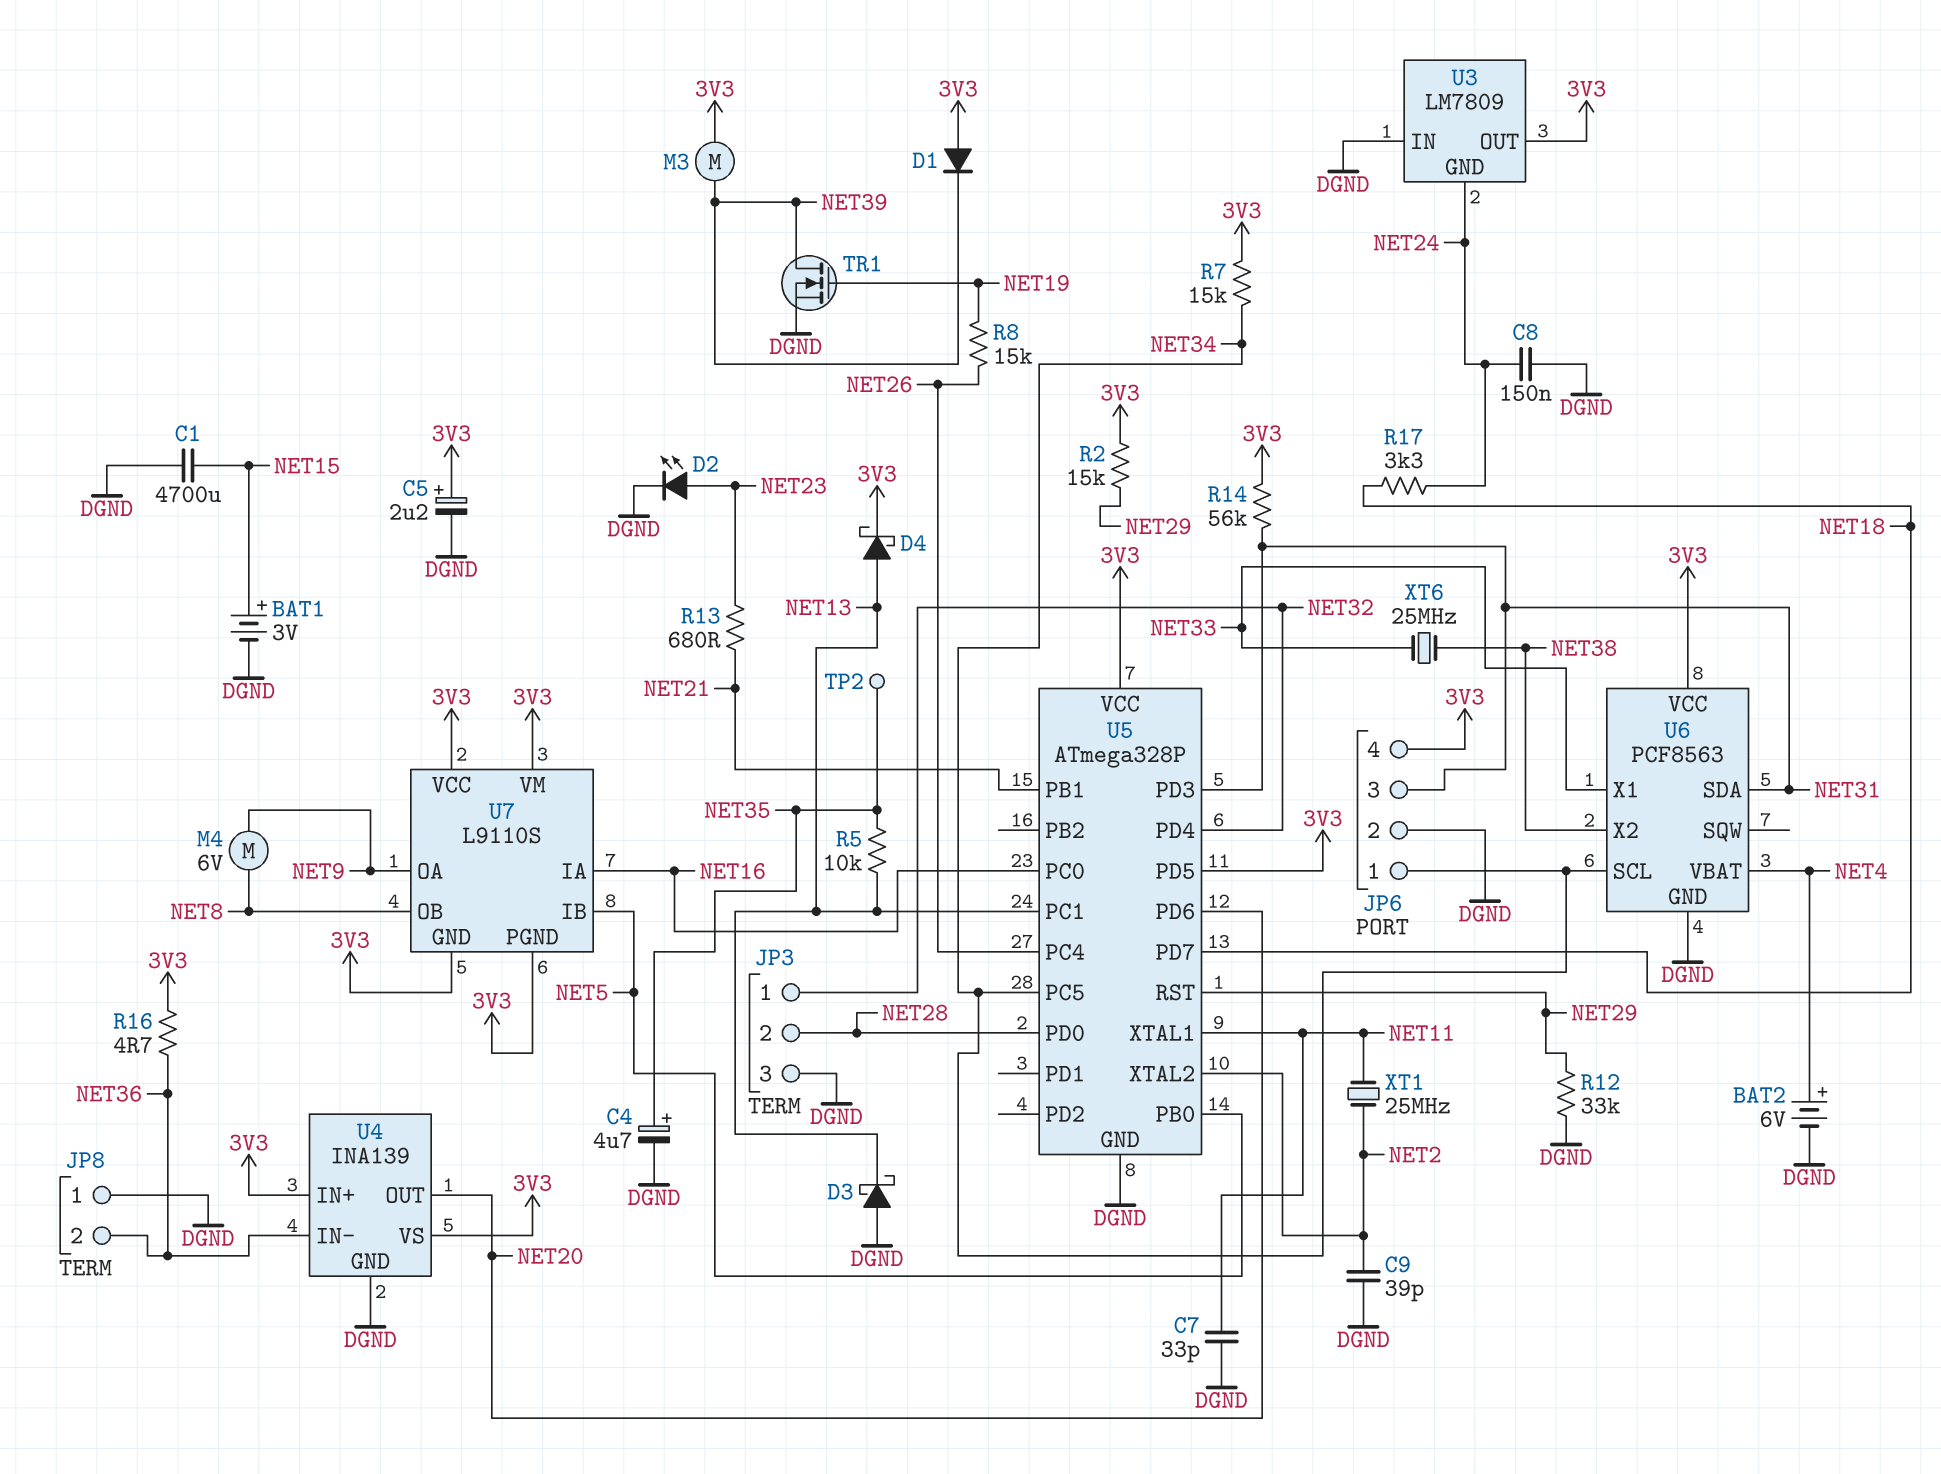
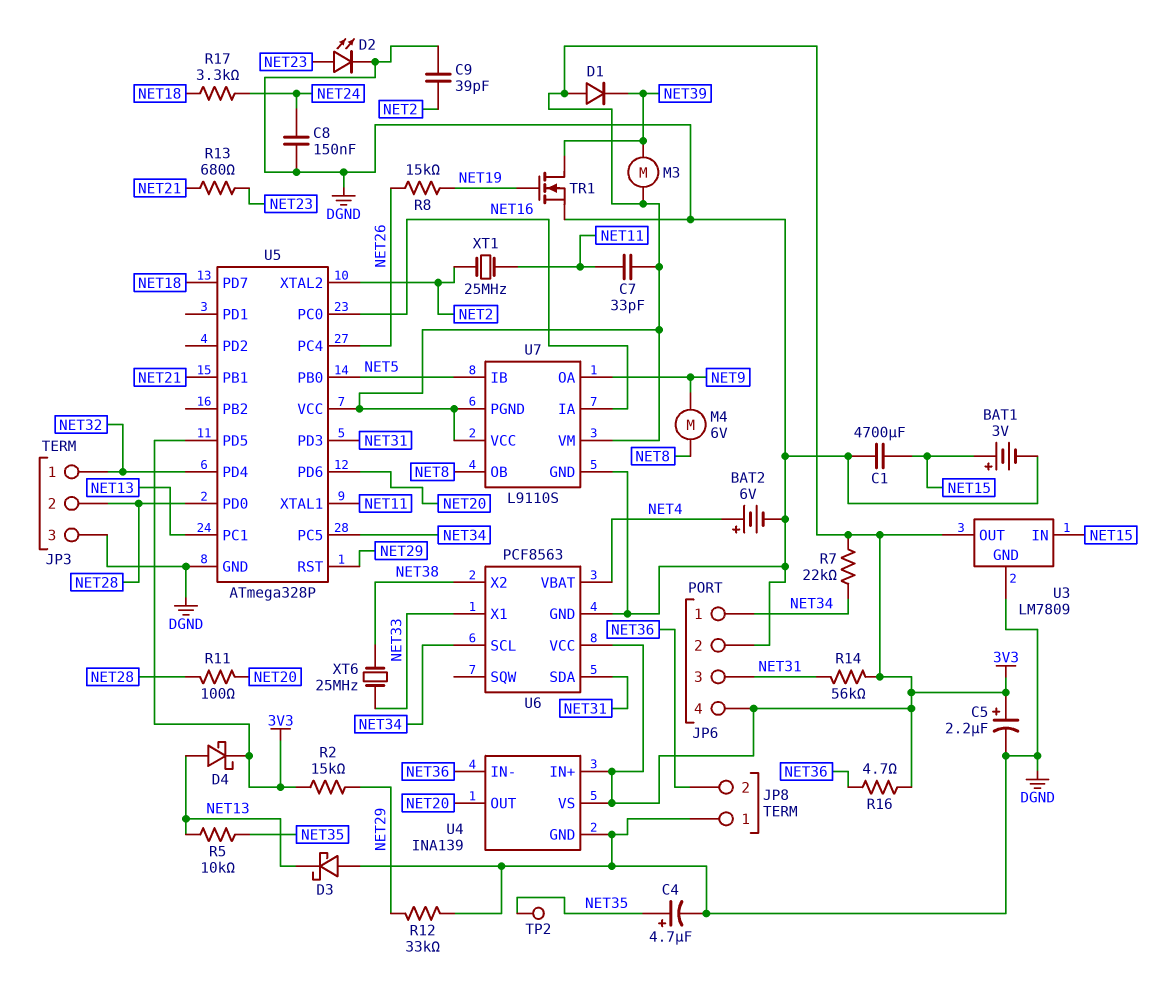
C7: 33pF (DGND, NET11) -> 33pF (3V3, NET11)
R7: 15k (3V3, NET34) -> 22k (3V3, NET34)
R11: none -> 100 (NET20, NET28)
U3 pin GND: NET24 -> DGND
U3 pin IN: DGND -> NET15
U7 pin GND: 3V3 -> DGND

